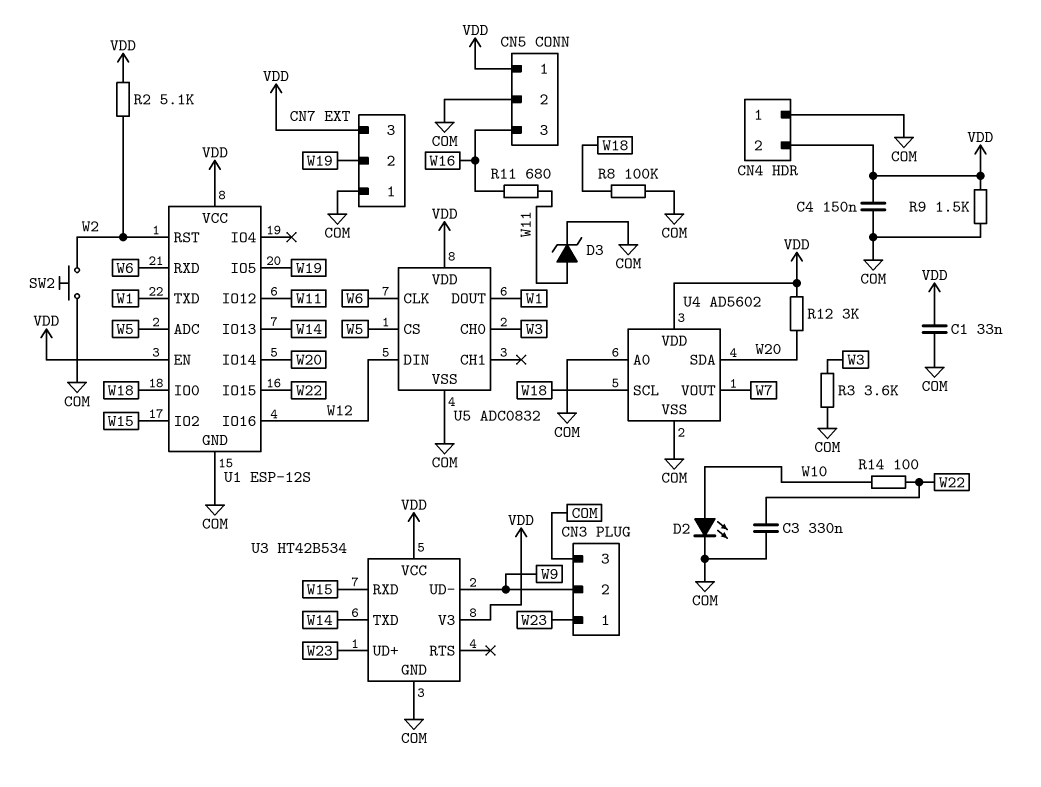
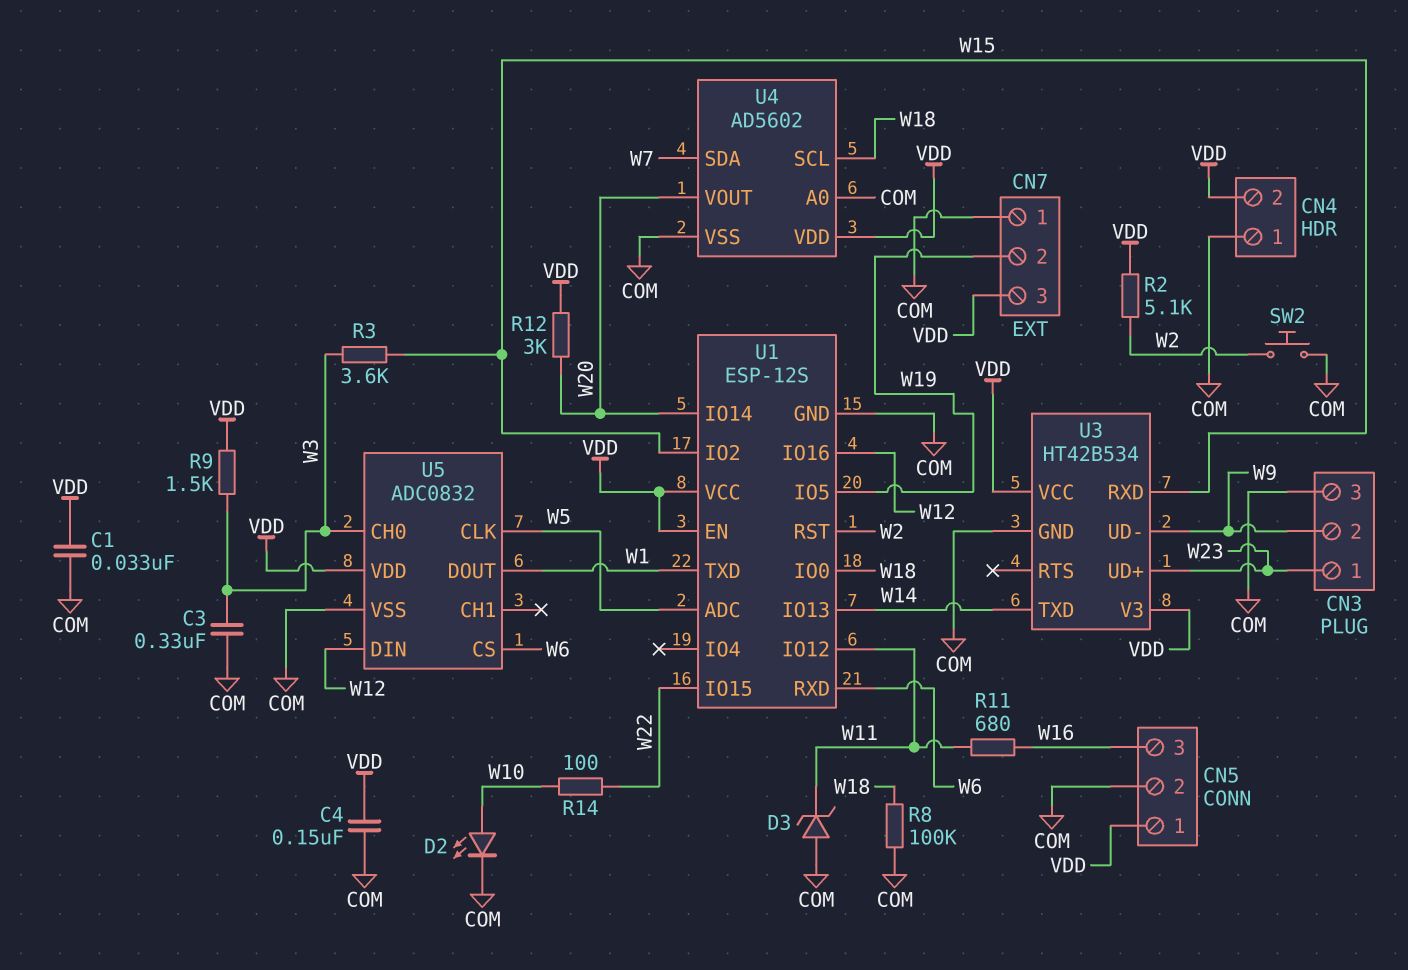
C3: 330nF (COM, W22) -> 330nF (COM, W3)
D3: zener (A W11, K COM) -> zener (A COM, K W11)
R3: 3.6k (COM, W3) -> 3.6k (W3, W15)
R9: 1.5k (COM, VDD) -> 1.5k (VDD, W3)
U4 pin SDA: W20 -> W7
U4 pin VOUT: W7 -> W20
U5 pin CLK: W6 -> W5
U5 pin CS: W5 -> W6

